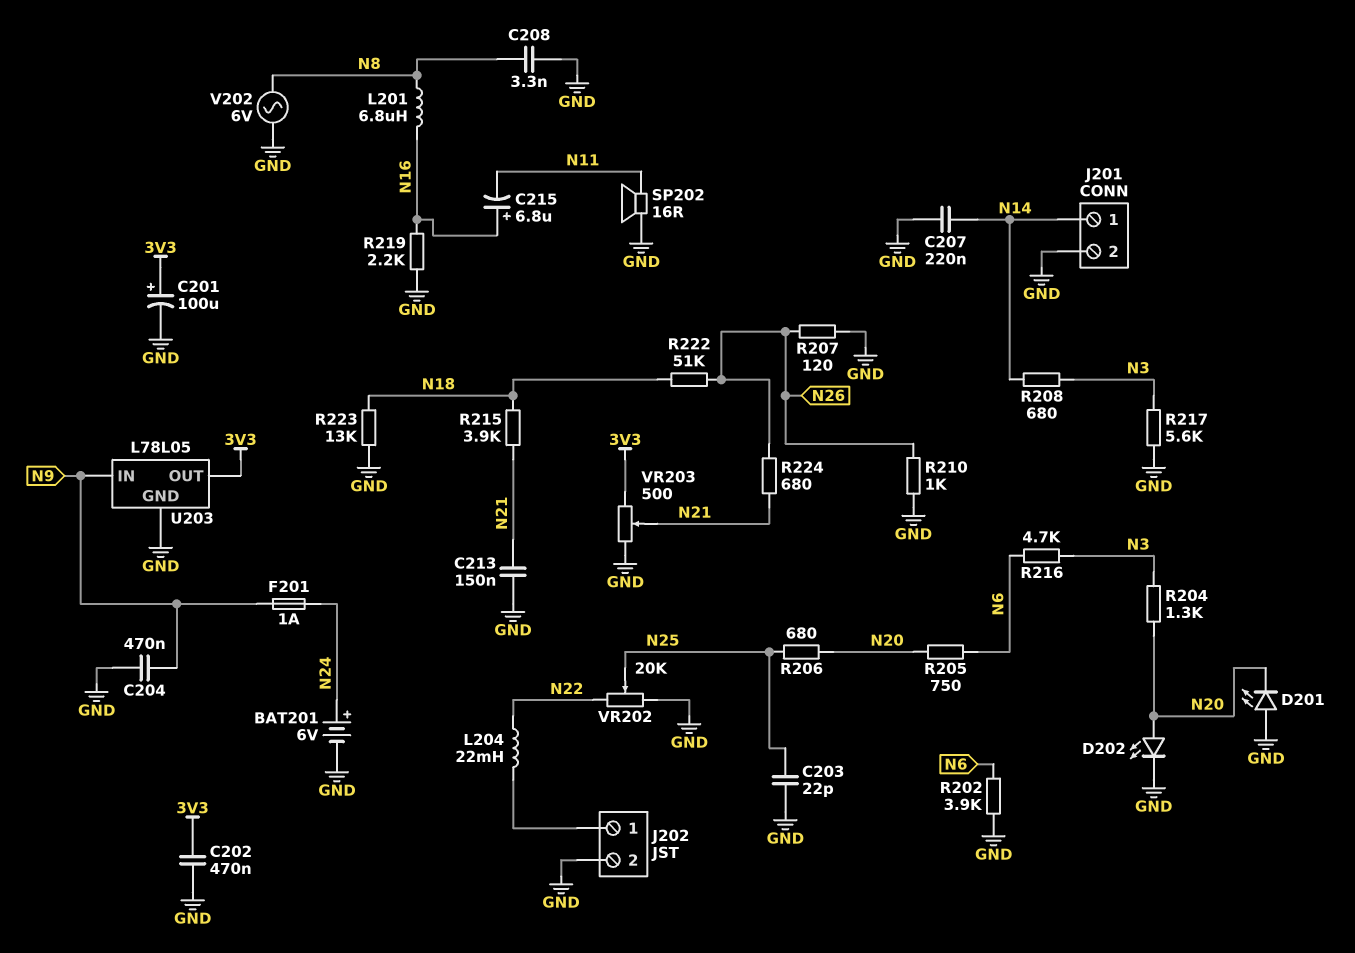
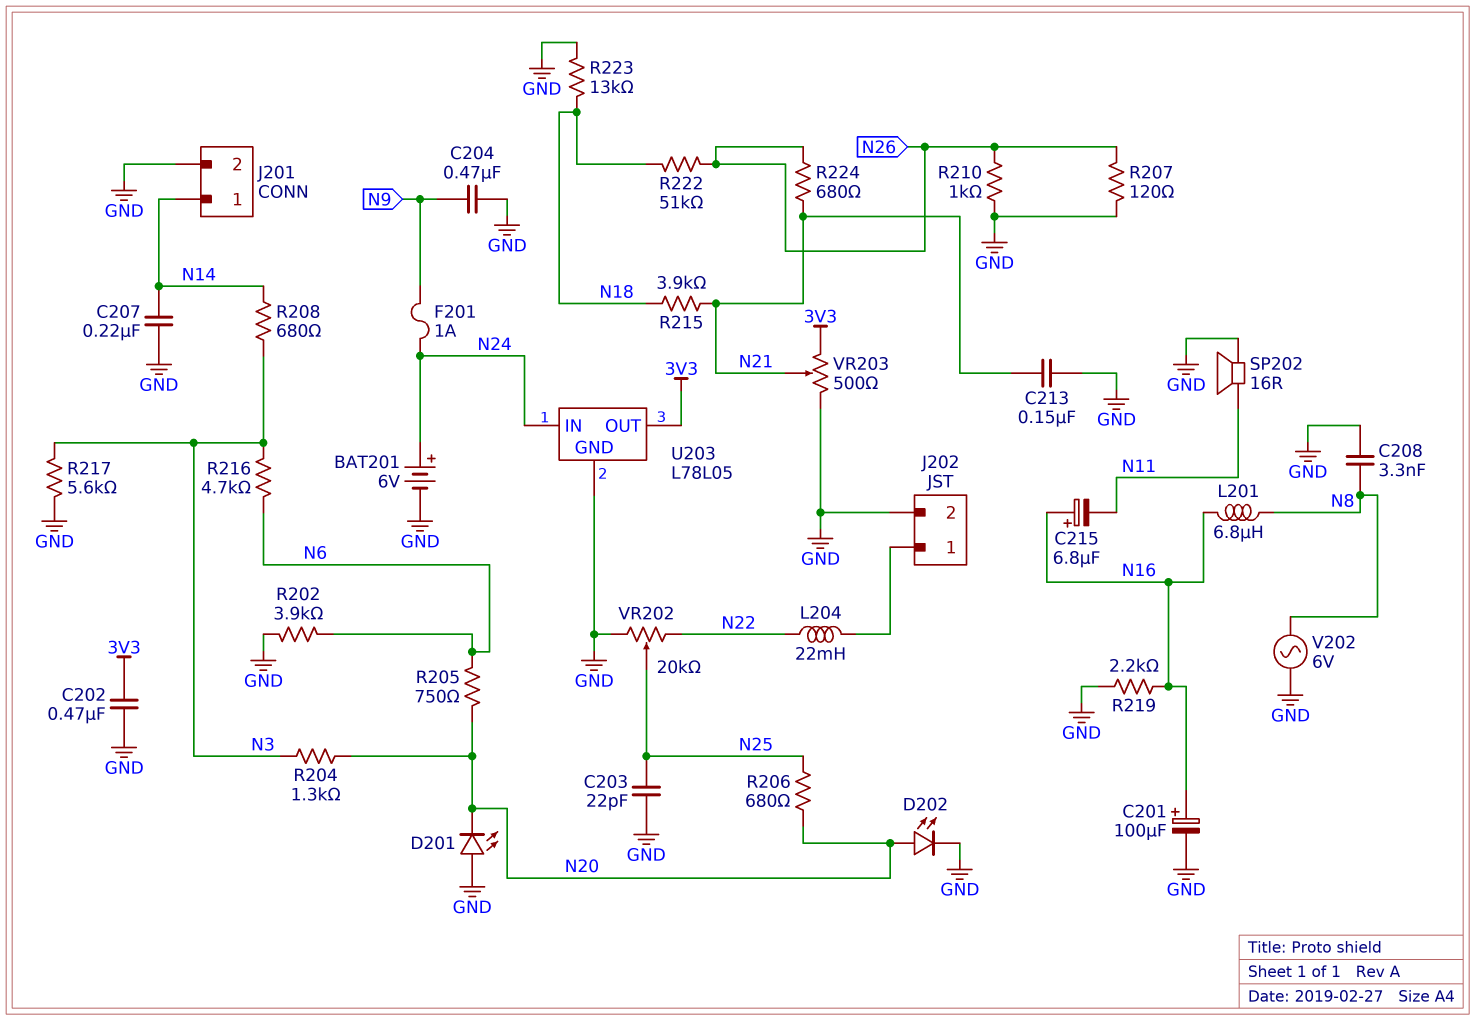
C201: 100uF (plus 3V3, minus GND) -> 100uF (plus N16, minus GND)
U203 pin IN: N9 -> N24

